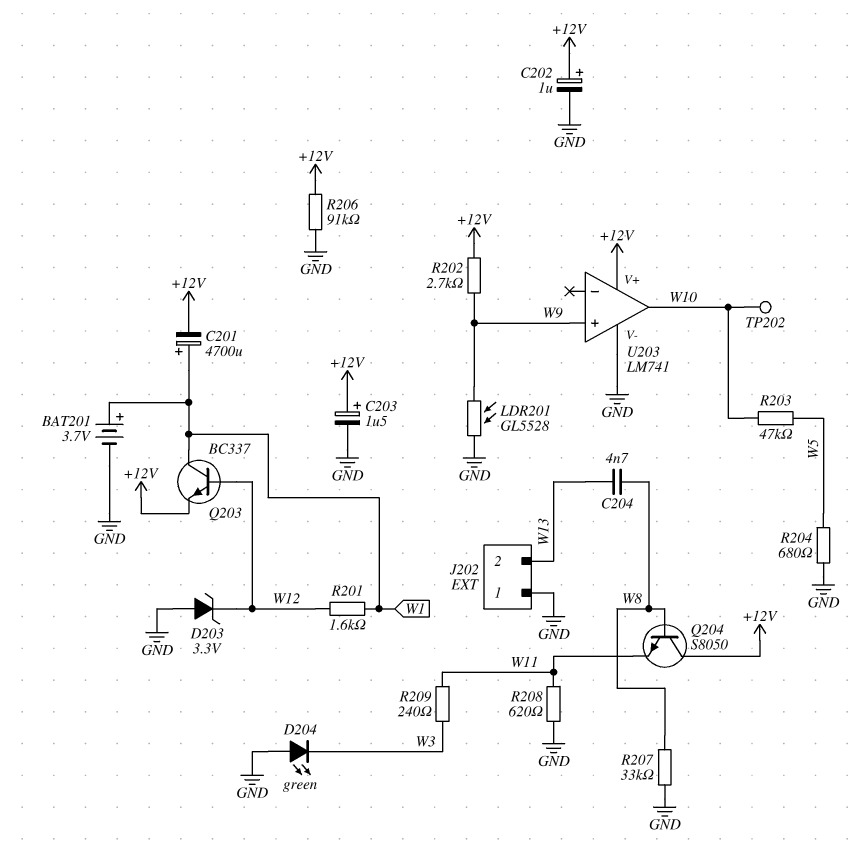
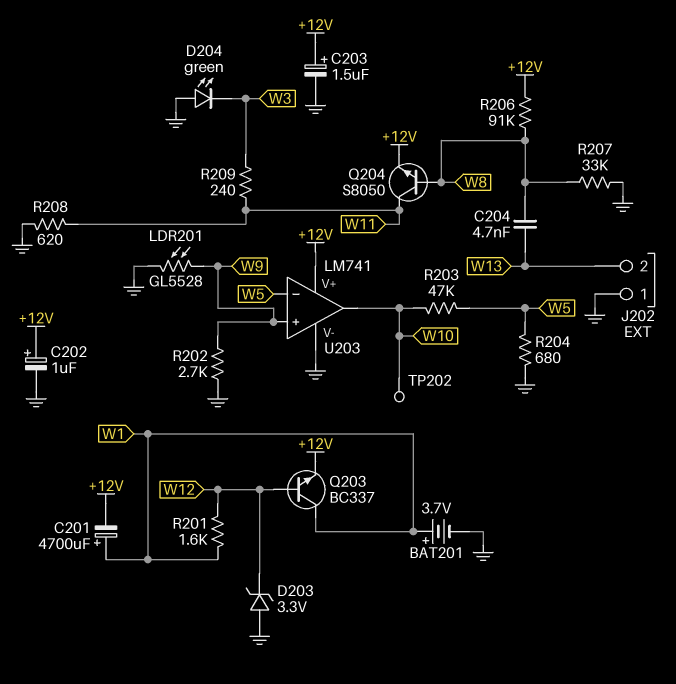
Q204: NPN S8050 (B W8, C +12V, E W11) -> NPN S8050 (B W8, C W11, E +12V)
R202: 2.7k (+12V, W9) -> 2.7k (GND, W9)
R206: 91k (+12V, GND) -> 91k (+12V, W8)
U203 pin in-: none -> W5

